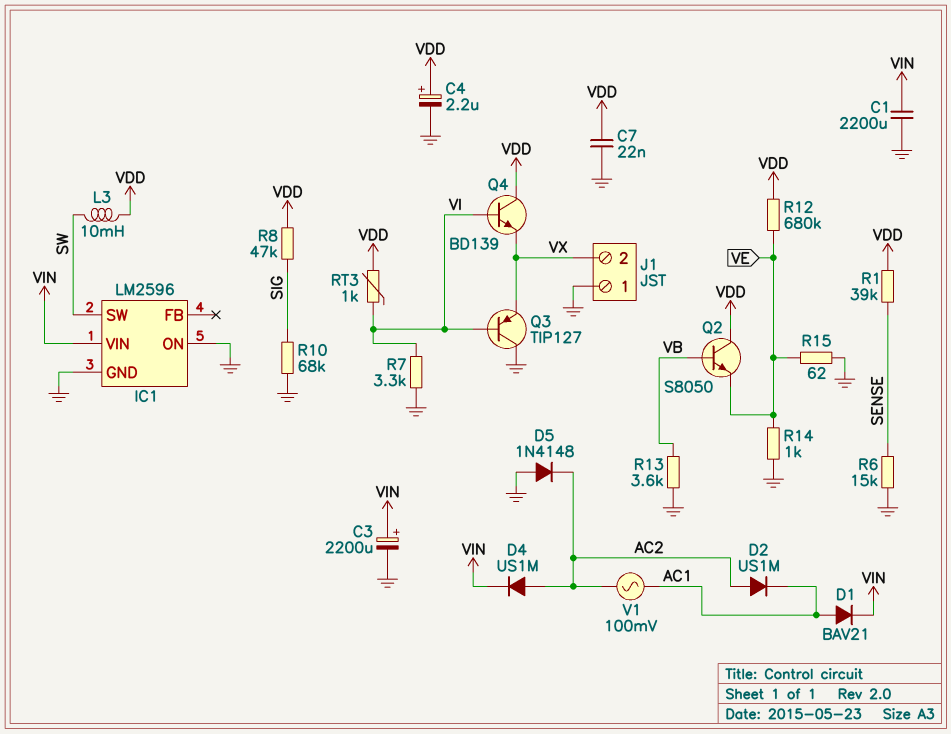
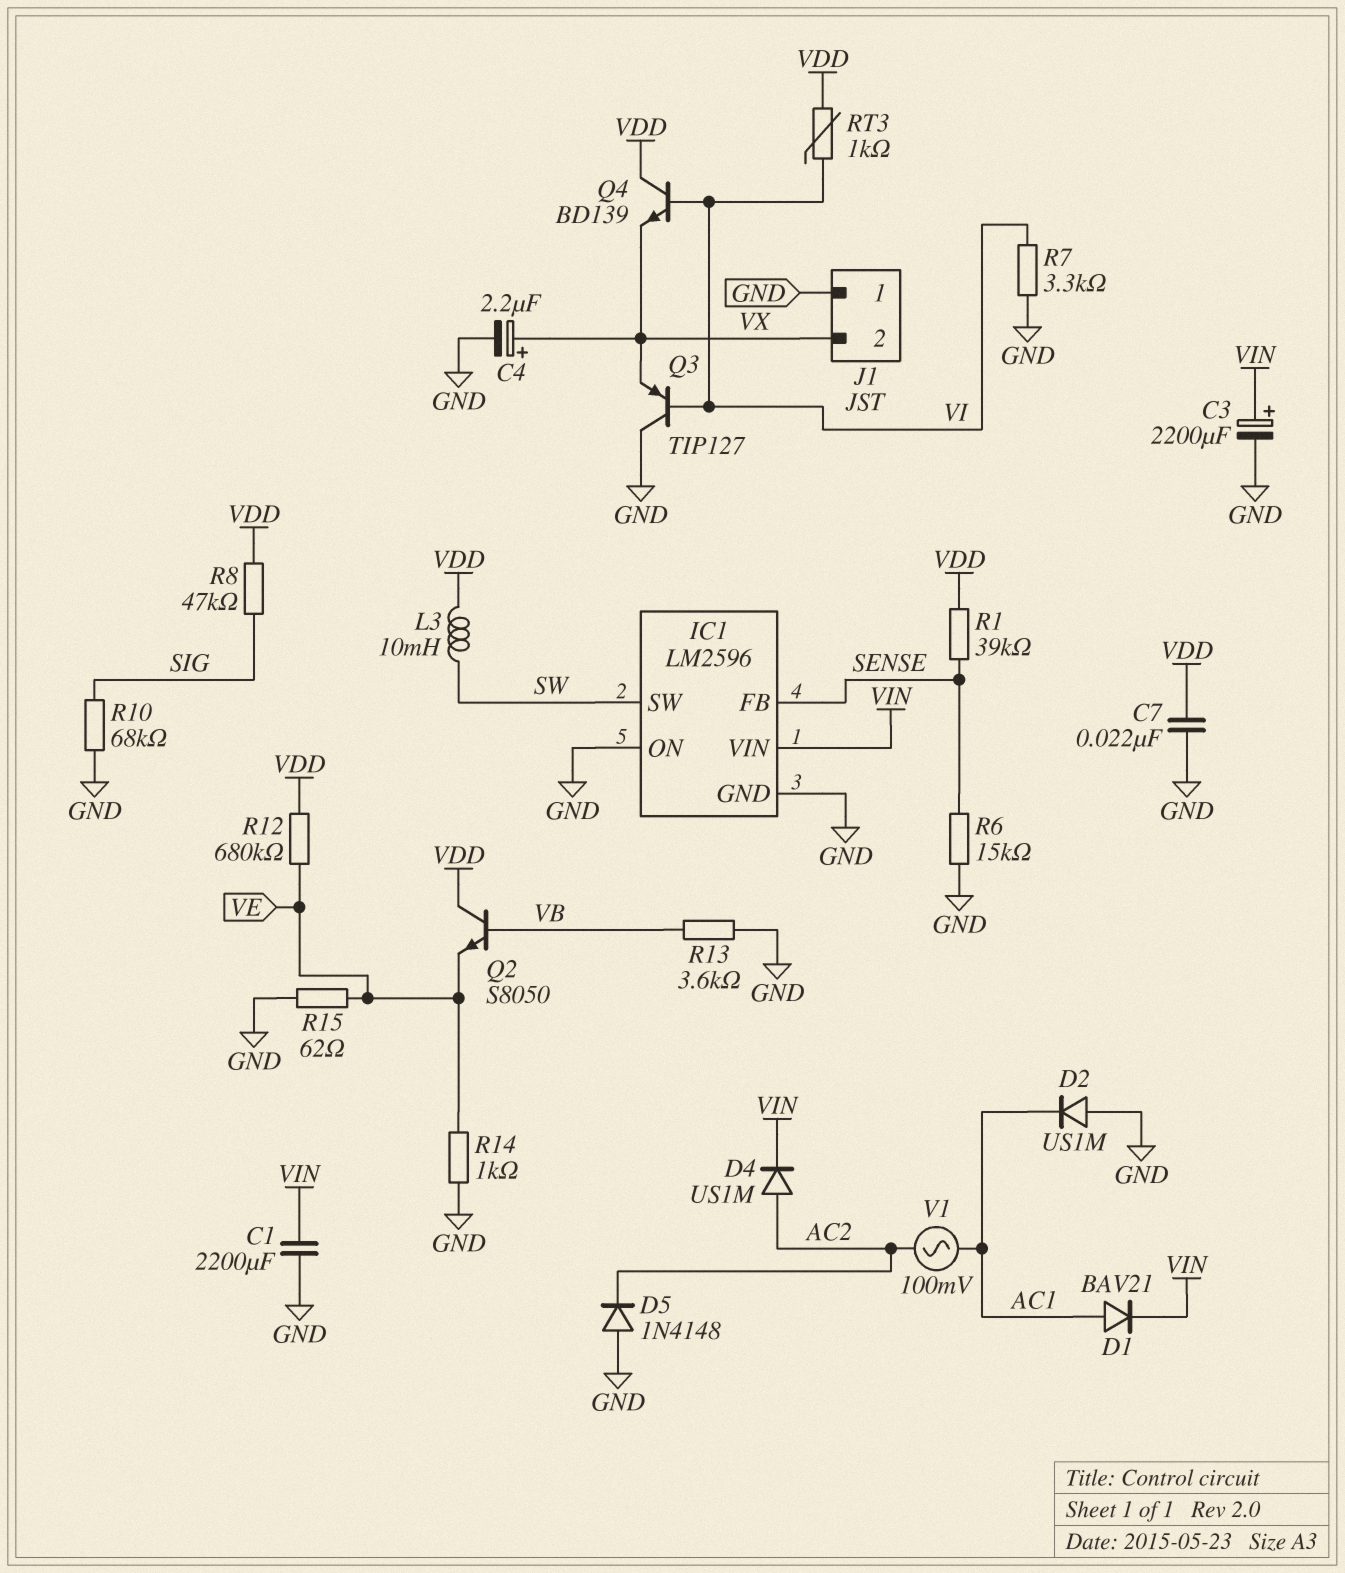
C4: 2.2uF (plus VDD, minus GND) -> 2.2uF (plus VX, minus GND)
D2: diode US1M (A AC2, K AC1) -> diode US1M (A GND, K AC1)
IC1 pin FB: none -> SENSE

